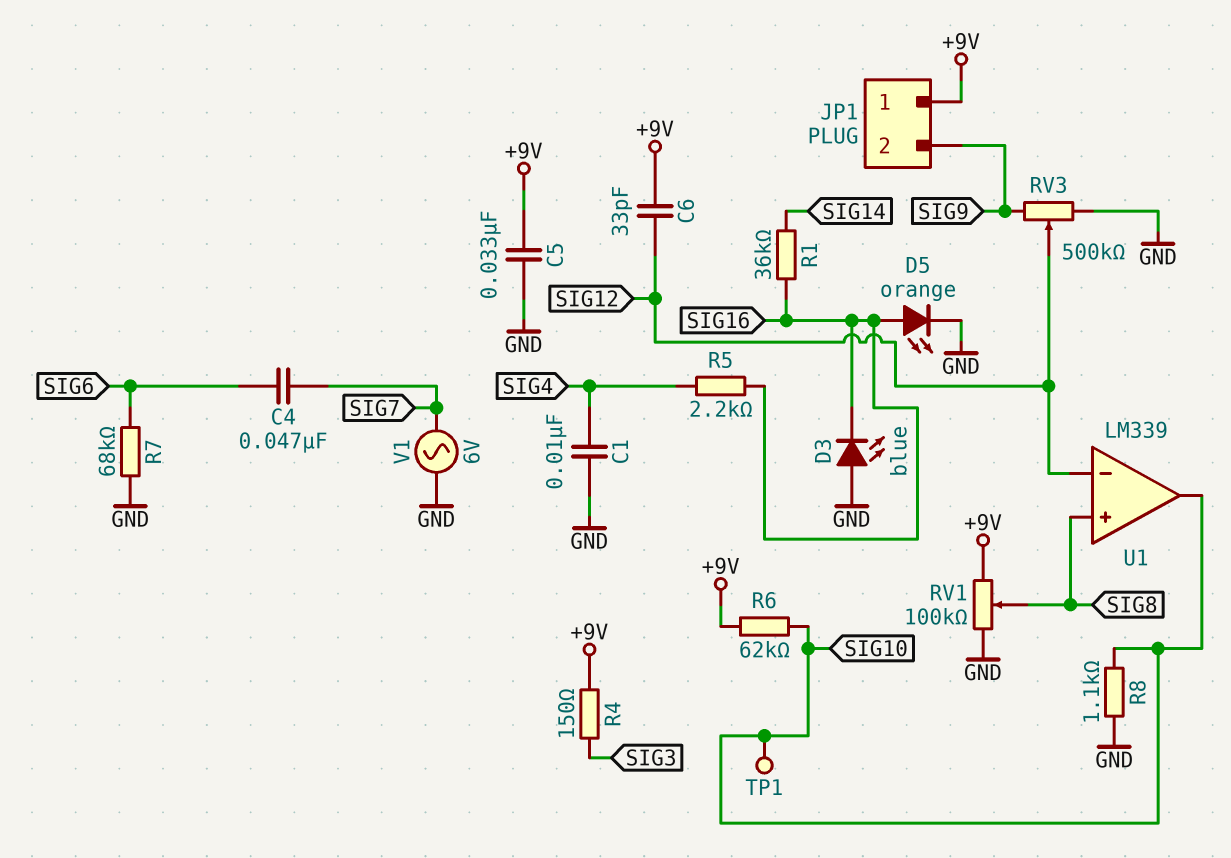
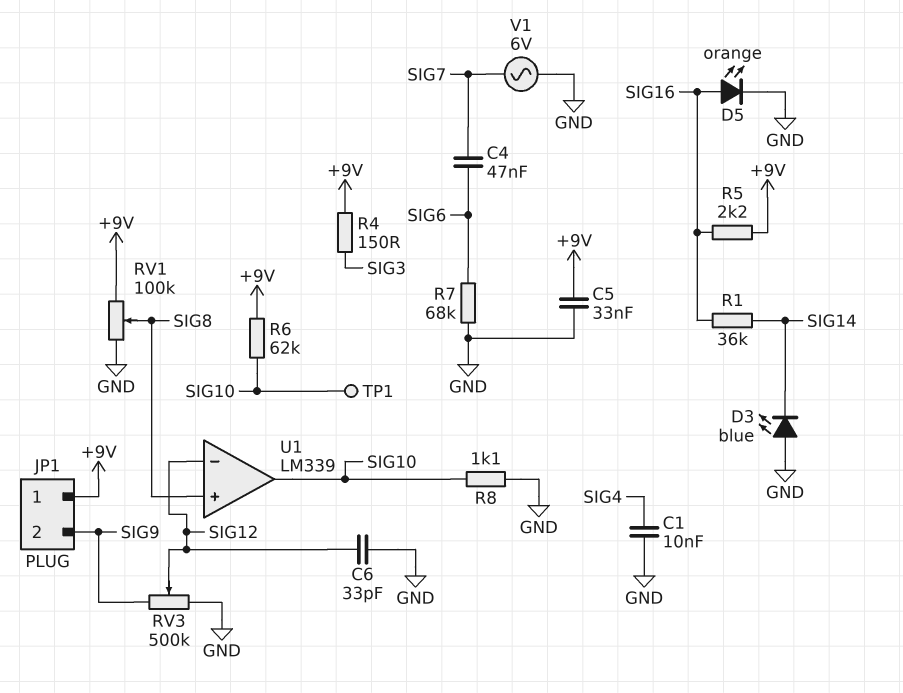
C6: 33pF (+9V, SIG12) -> 33pF (GND, SIG12)
D3: LED blue (A GND, K SIG16) -> LED blue (A GND, K SIG14)
R5: 2.2k (SIG4, SIG16) -> 2.2k (+9V, SIG16)

